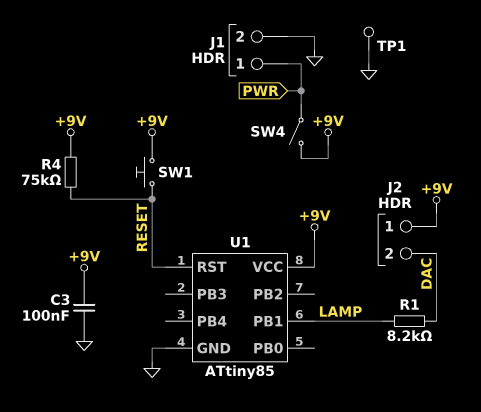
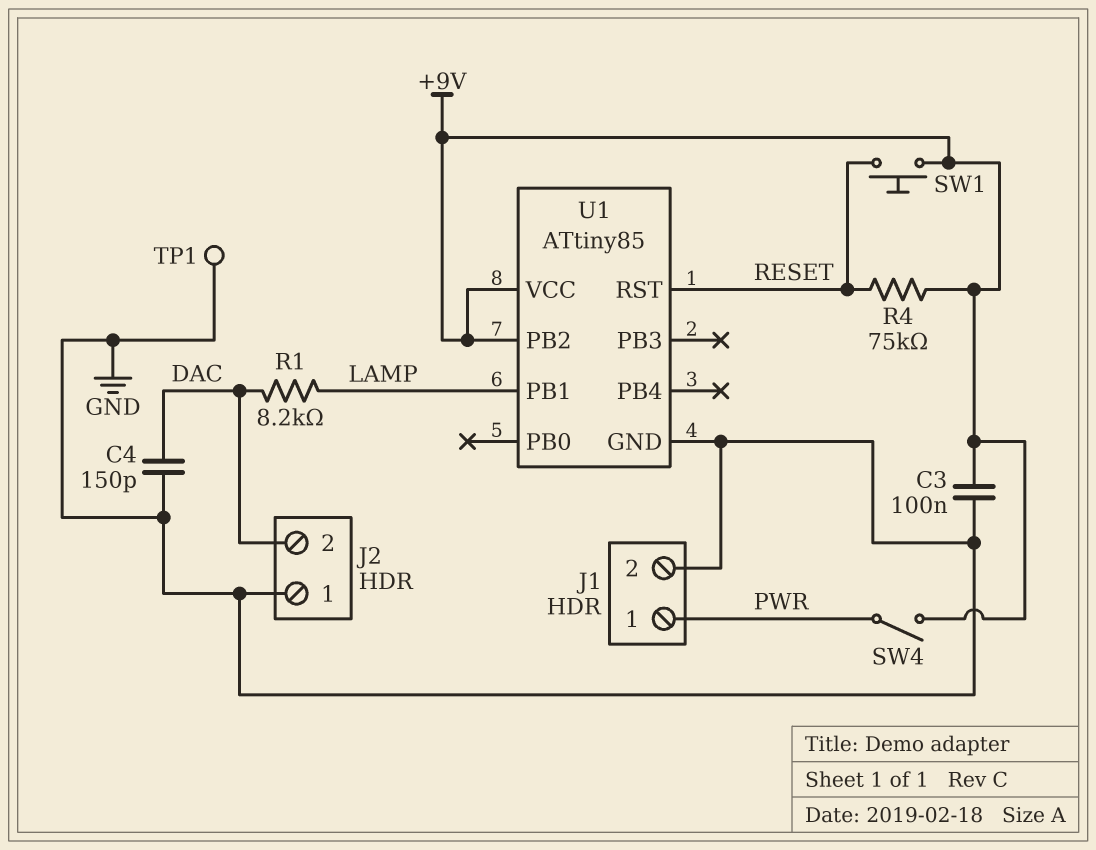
C4: none -> 150pF (DAC, GND)
J2 pin 1: +9V -> GND
U1 pin PB2: none -> +9V

